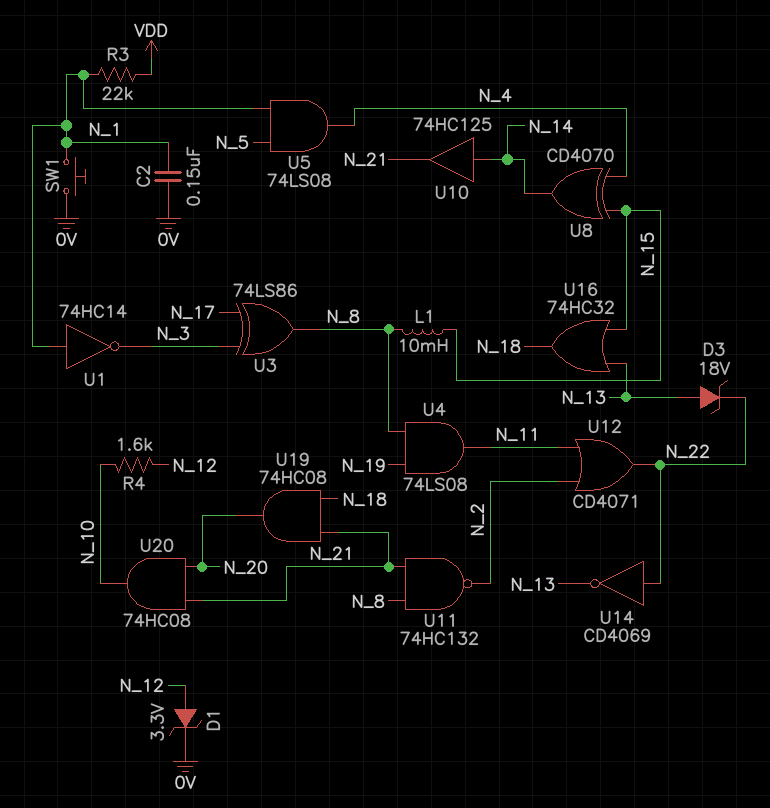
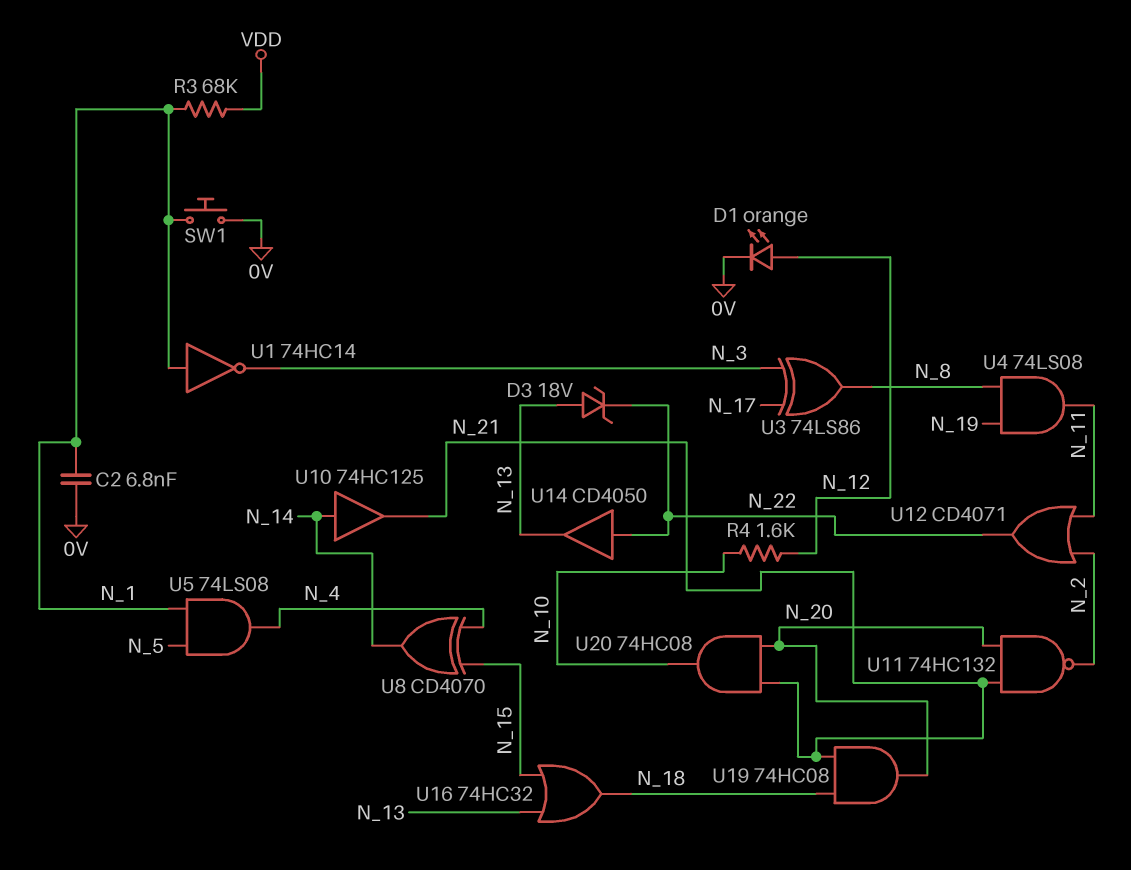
C2: 150nF (0V, N_1) -> 6.8nF (0V, N_1)
D1: zener 3.3V (A N_12, K 0V) -> LED orange (A N_12, K 0V)
L1: 10mH (N_8, N_15) -> none
R3: 22k (N_1, VDD) -> 68k (N_1, VDD)
U11: NAND 74HC132 (in N_8, in N_21, out N_2) -> NAND 74HC132 (in N_20, in N_21, out N_2)
U14: NOT CD4069 (in N_22, out N_13) -> buffer CD4050 (in N_22, out N_13)

